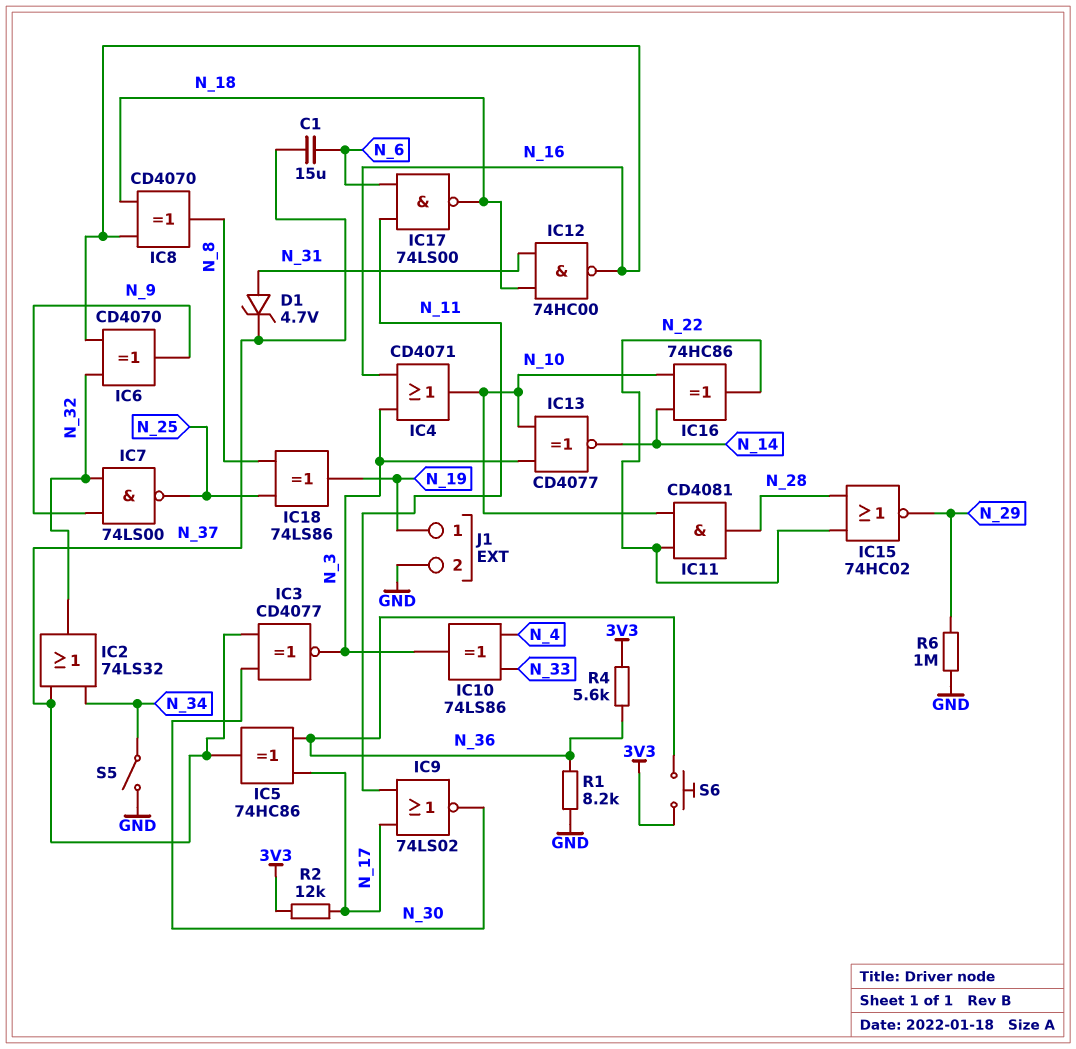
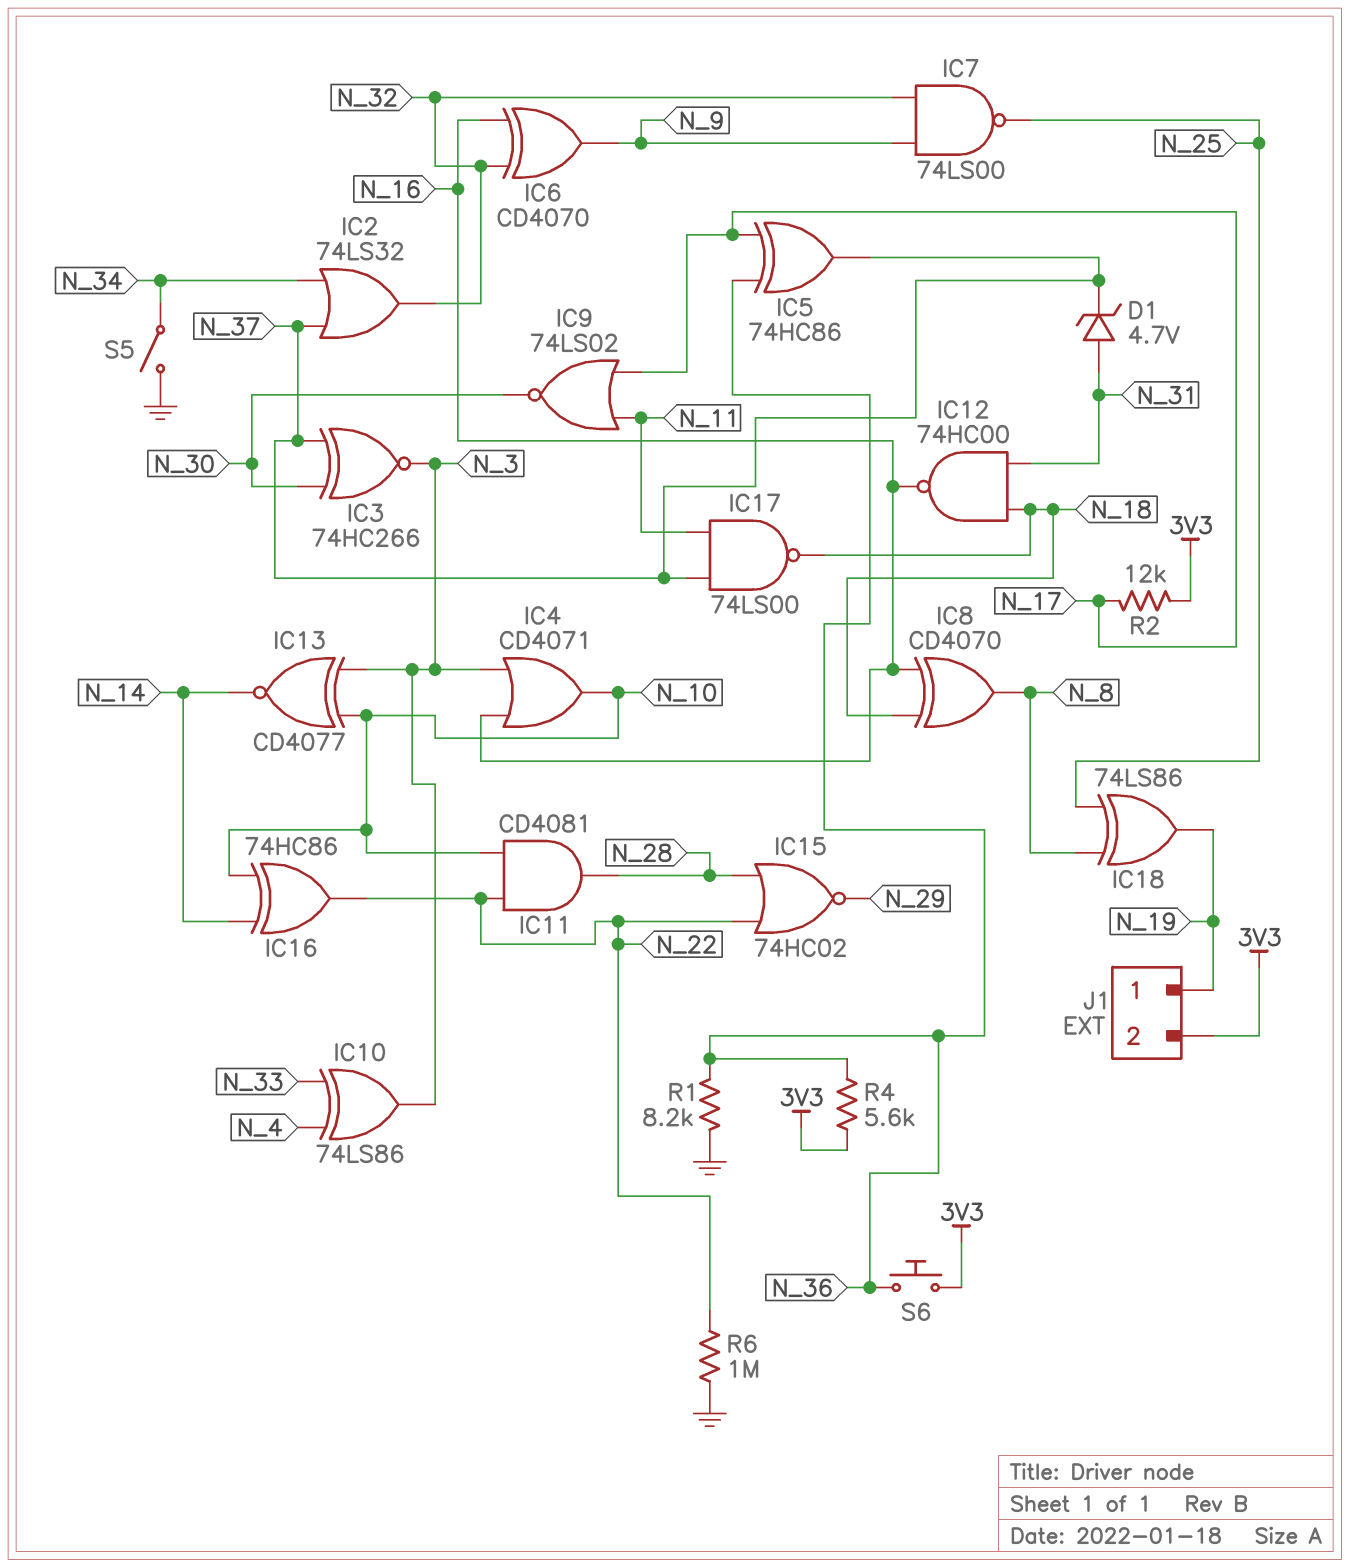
C1: 15uF (N_6, N_37) -> none
IC3: XNOR CD4077 (in N_30, in N_37, out N_3) -> XNOR 74HC266 (in N_30, in N_37, out N_3)
IC17: NAND 74LS00 (in N_6, in N_11, out N_18) -> NAND 74LS00 (in N_11, in N_37, out N_18)
J1 pin 2: GND -> 3V3
R6: 1M (GND, N_29) -> 1M (GND, N_22)

